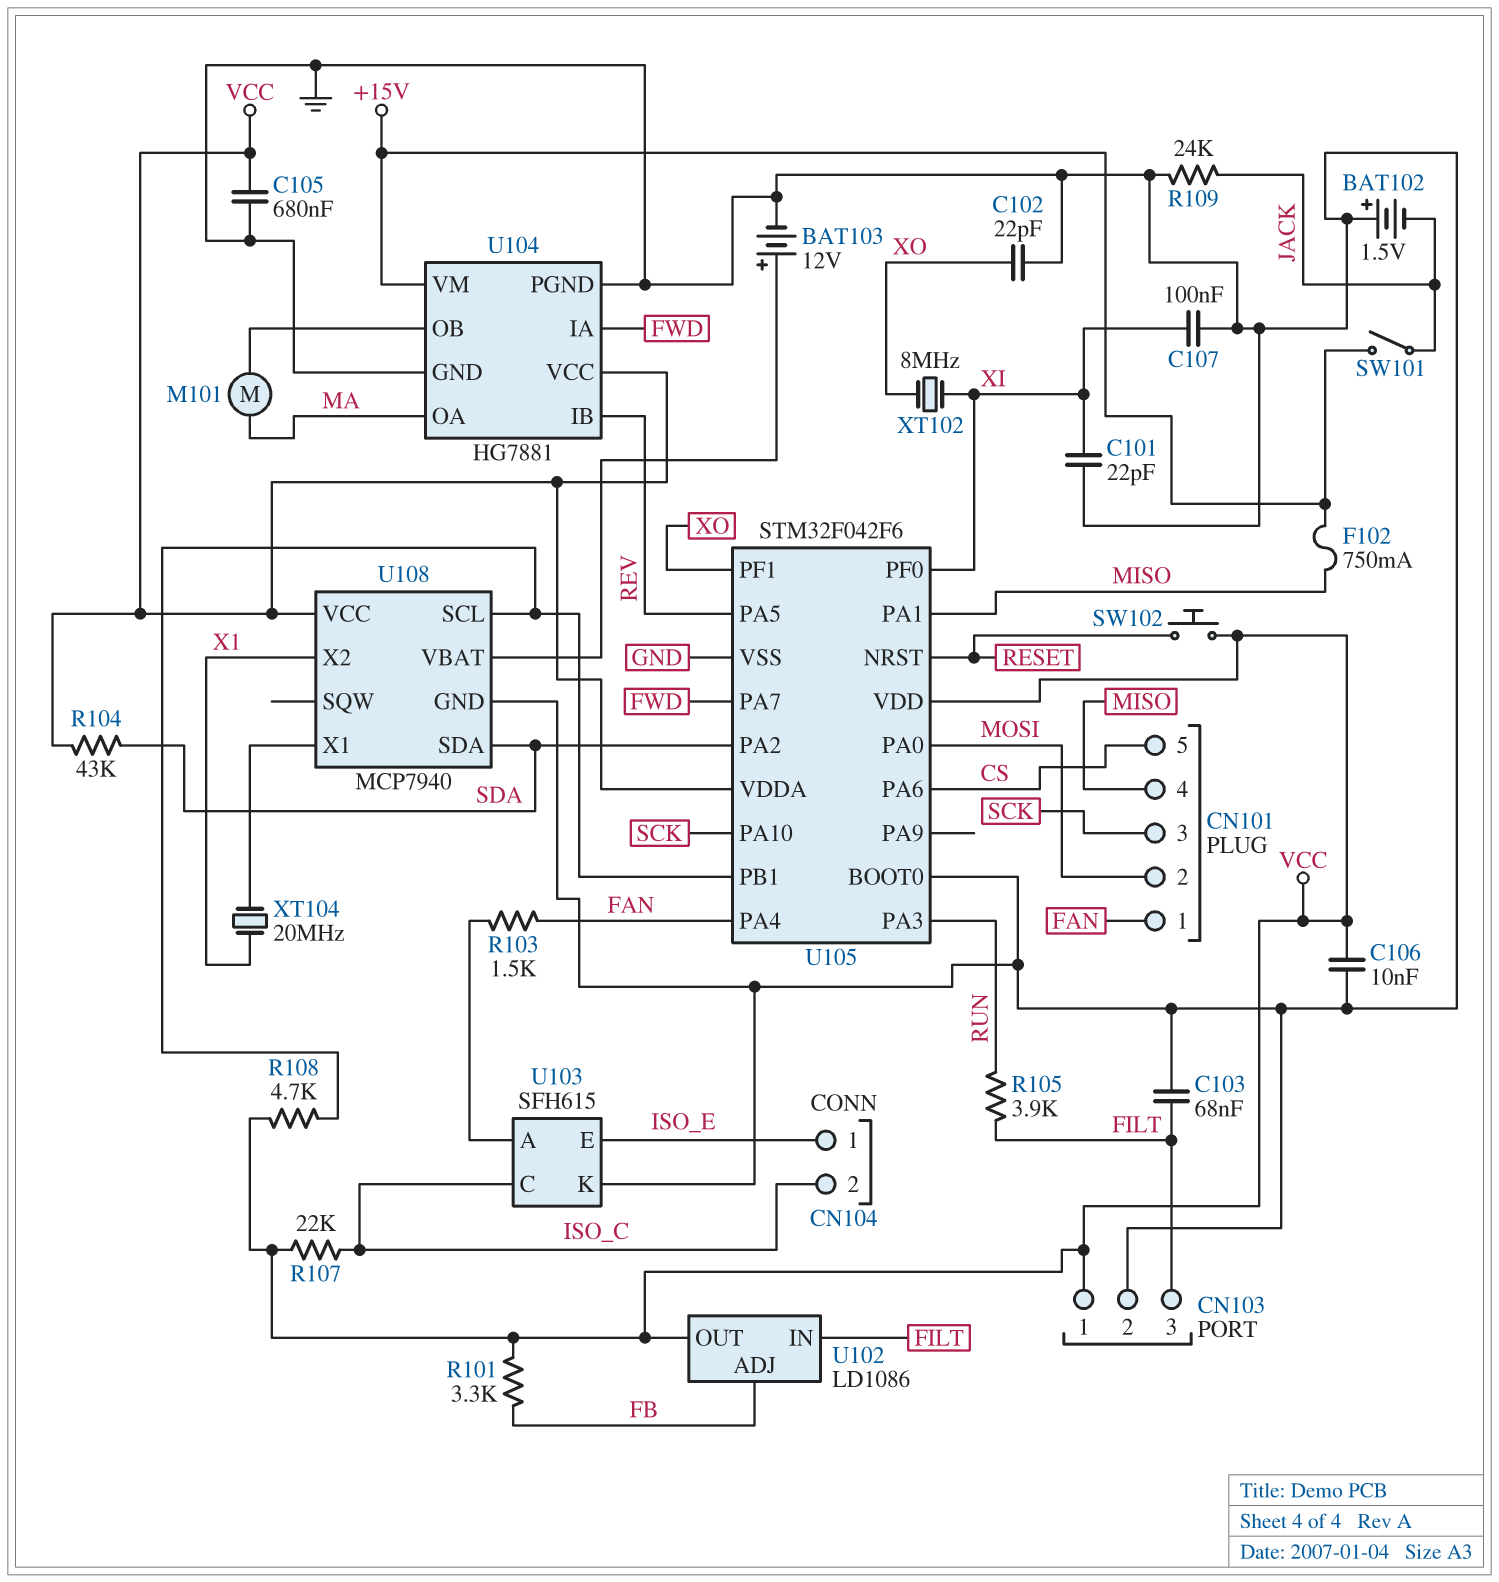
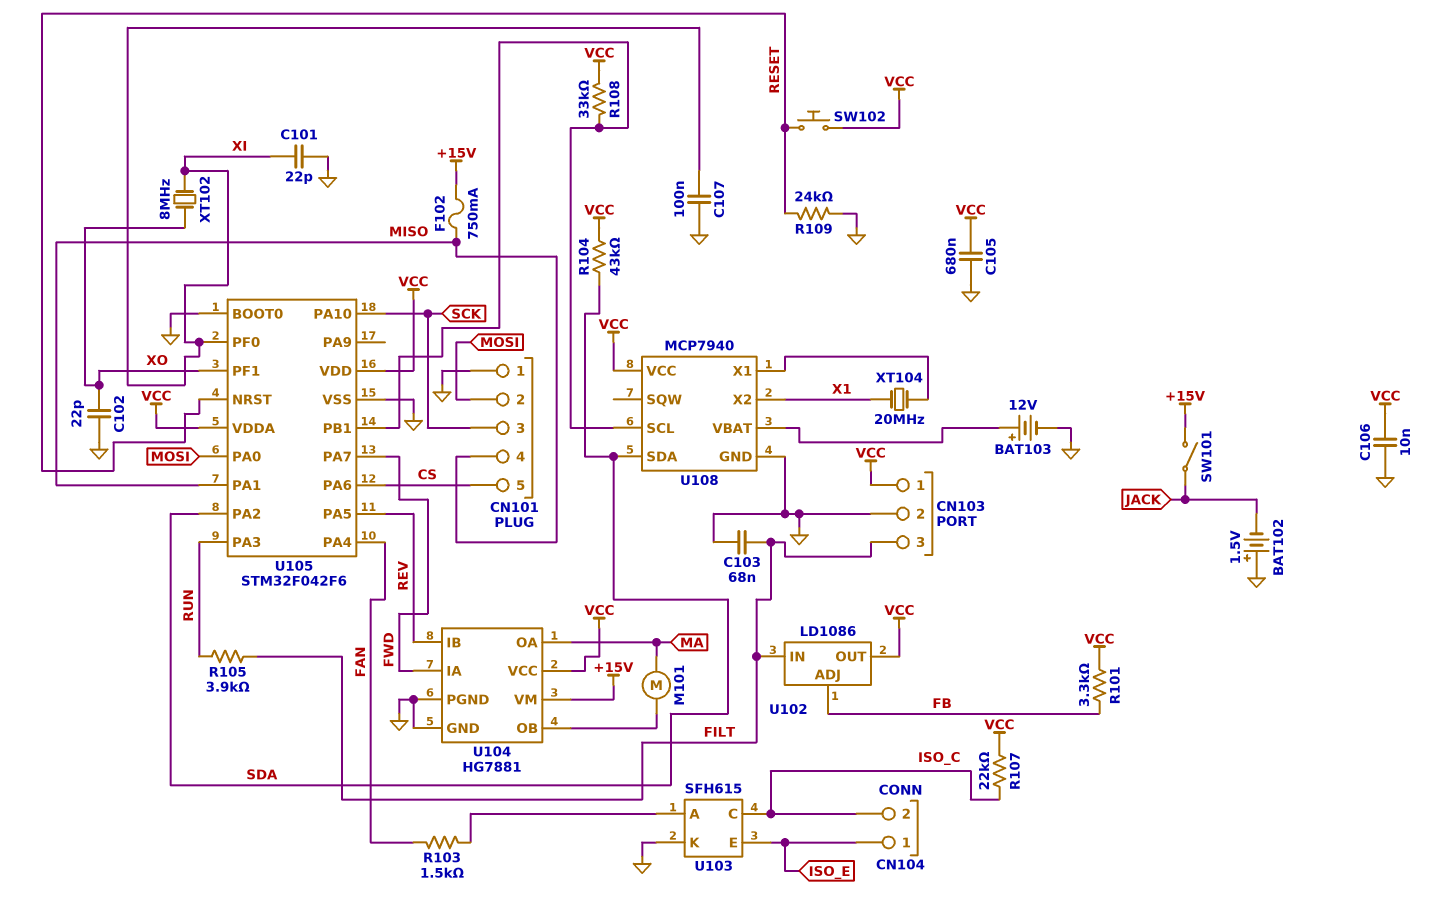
CN101 pin 1: FAN -> GND
R108: 4.7k (U105/PB1, VCC) -> 33k (U105/PB1, VCC)
R109: 24k (GND, JACK) -> 24k (GND, RESET)

